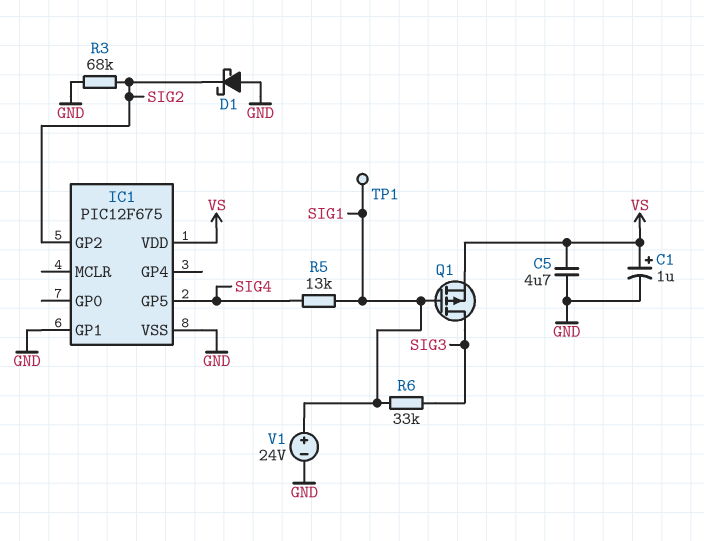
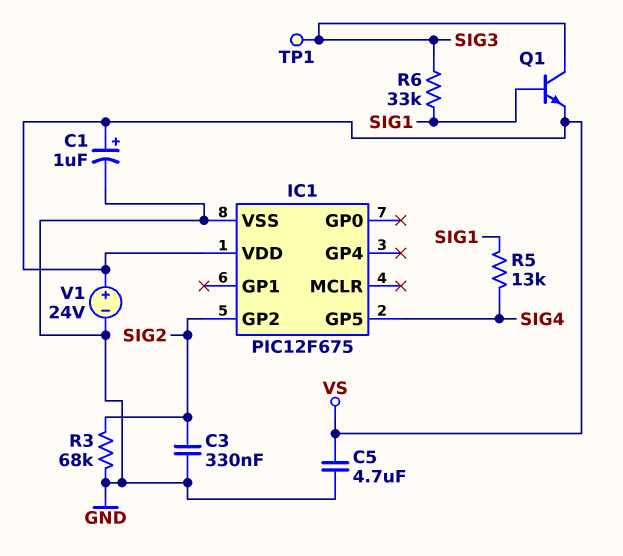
C3: none -> 330nF (GND, SIG2)
D1: schottky (A GND, K SIG2) -> none
IC1 pin GP1: GND -> none
Q1: PMOS (G SIG1, D SIG3, S VS) -> NPN (B SIG1, C SIG3, E VS)
TP1: test point (SIG1) -> test point (SIG3)
V1: 24V (plus SIG1, minus GND) -> 24V (plus VS, minus GND)

